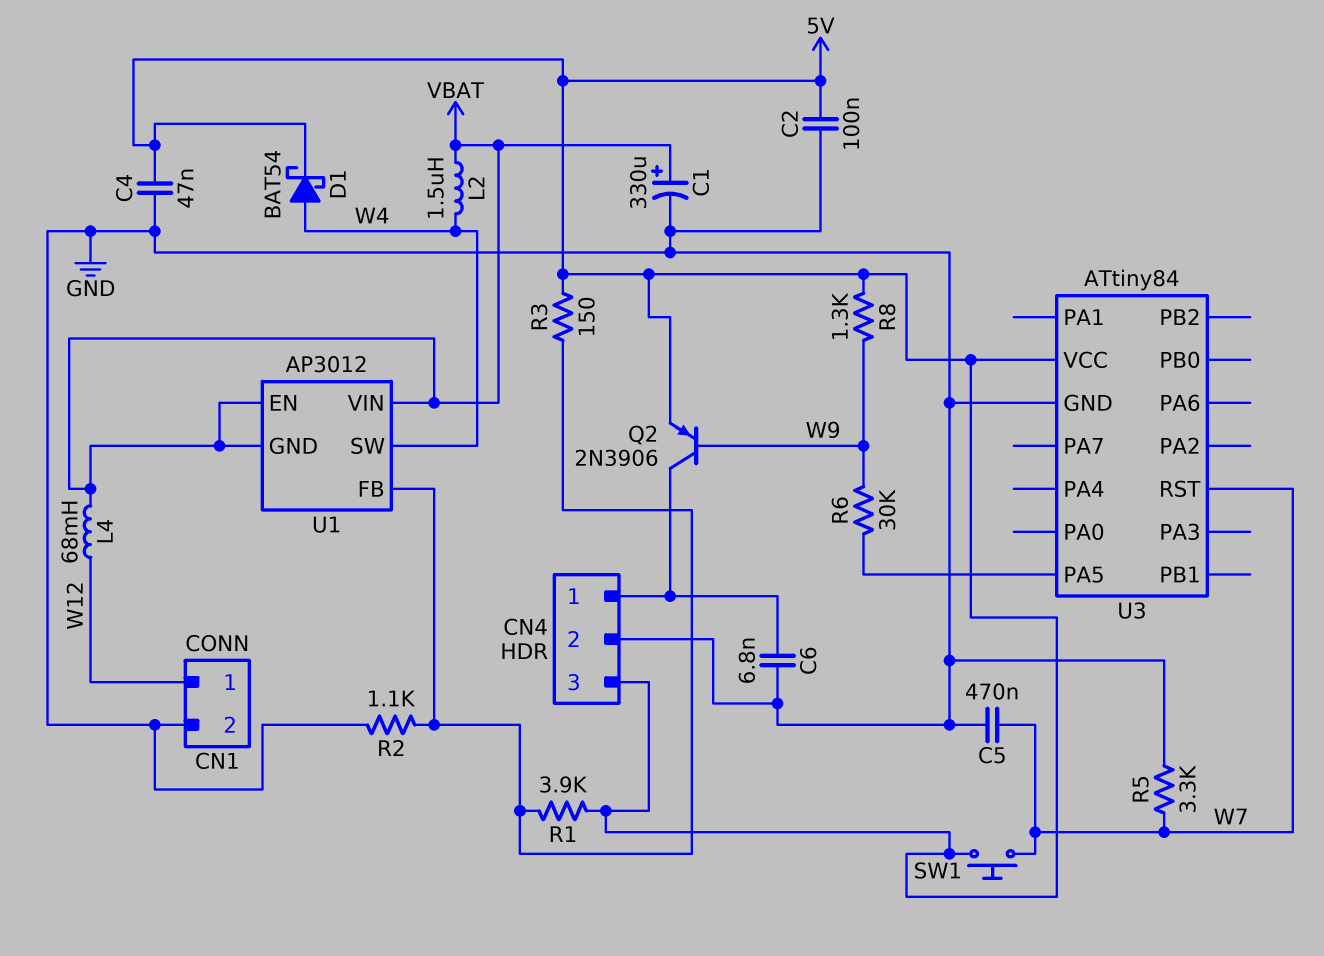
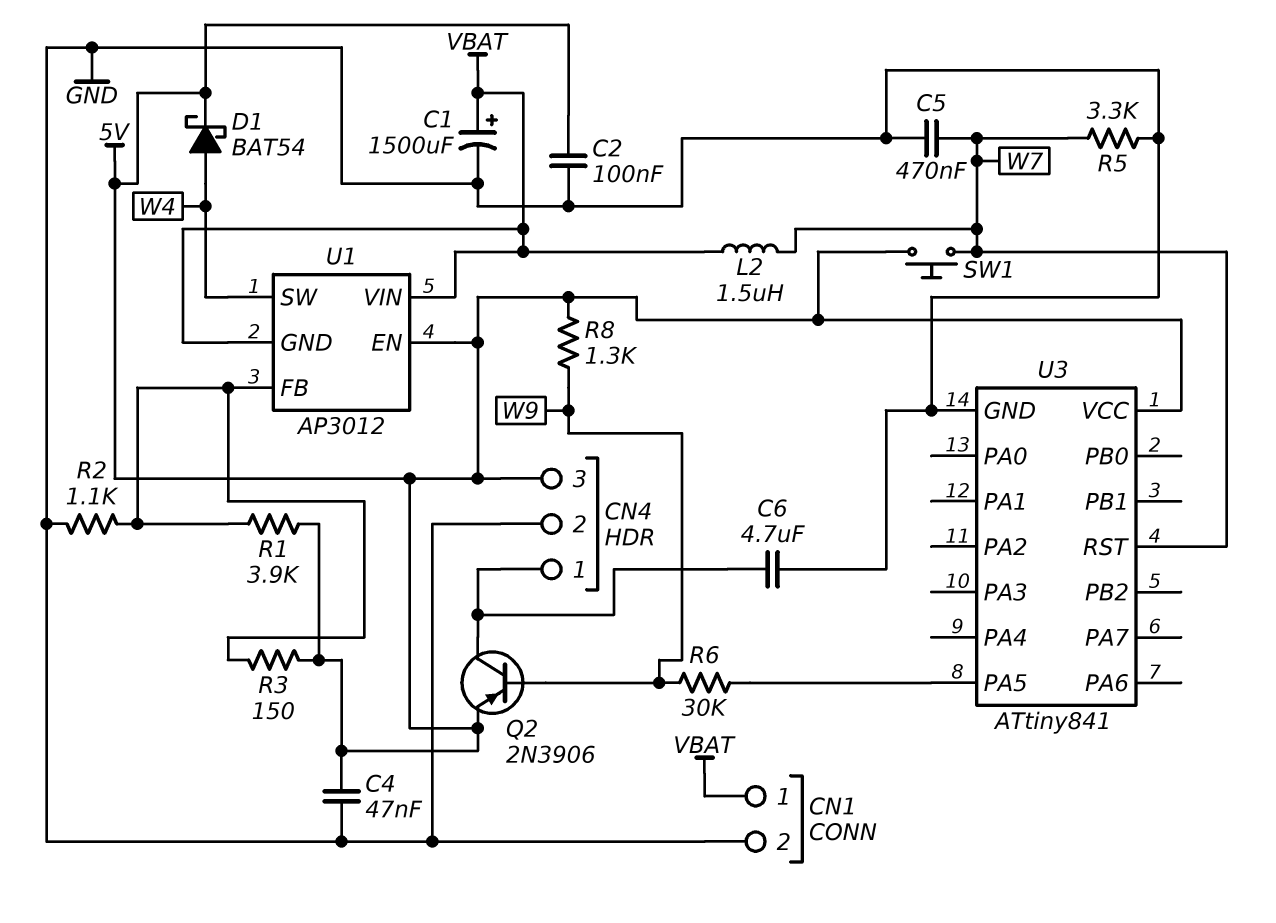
C1: 330uF (plus VBAT, minus GND) -> 1500uF (plus VBAT, minus GND)
C6: 6.8nF (CN4/1, GND) -> 4.7uF (CN4/1, GND)
CN1 pin 1: W12 -> VBAT
L2: 1.5uH (VBAT, W4) -> 1.5uH (VBAT, W7)
L4: 68mH (VBAT, W12) -> none
U1 pin EN: VBAT -> 5V
U3: ATtiny84 -> ATtiny841

